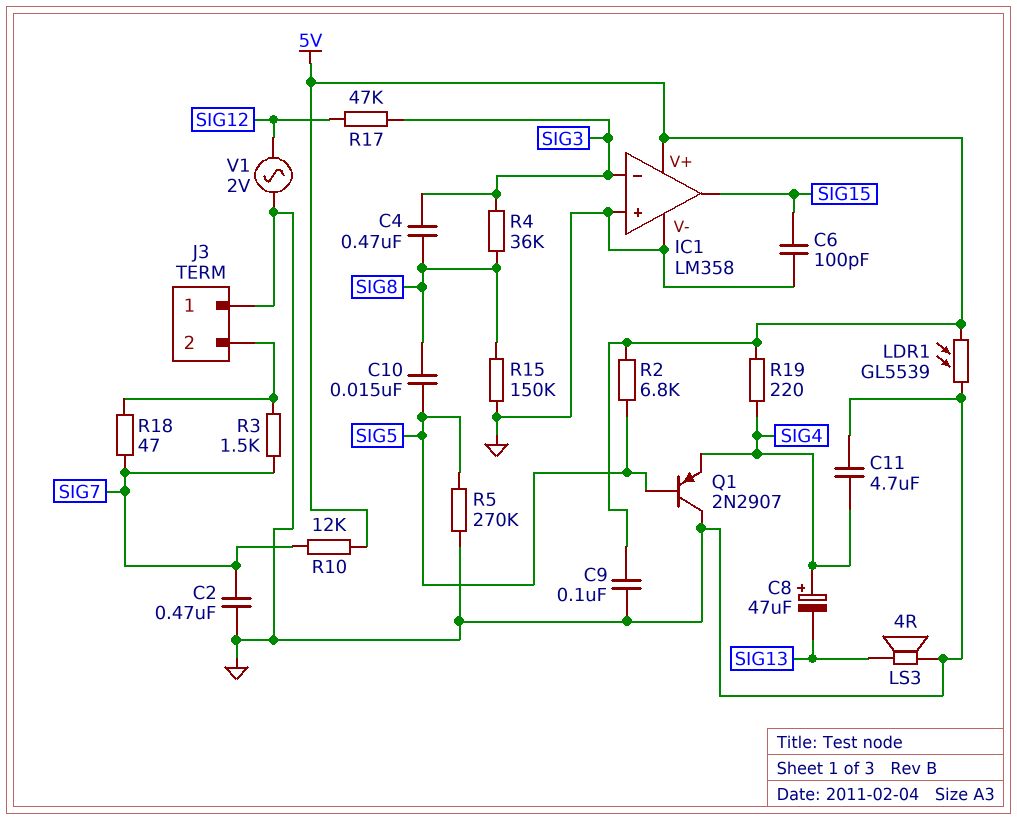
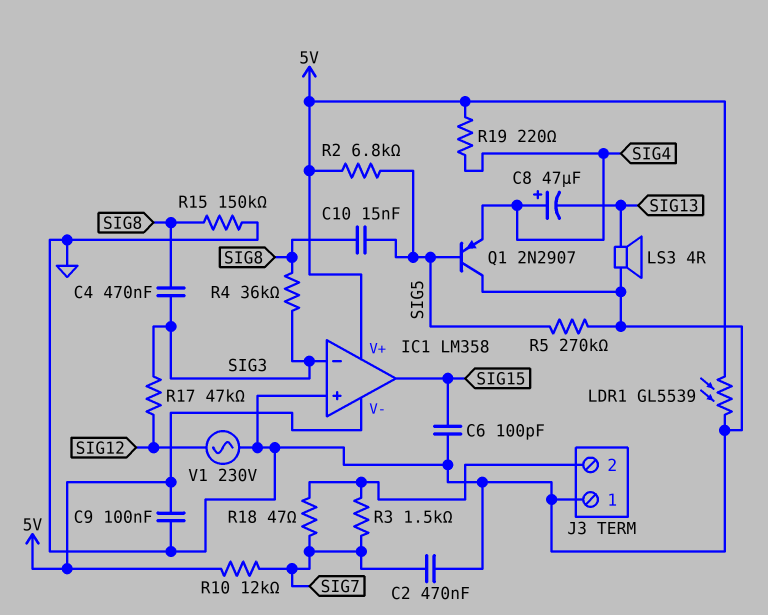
C11: 4.7uF (GND, SIG4) -> none
IC1 pin V-: GND -> 5V
V1: AC 2V (GND, SIG12) -> AC 230V (GND, SIG12)

